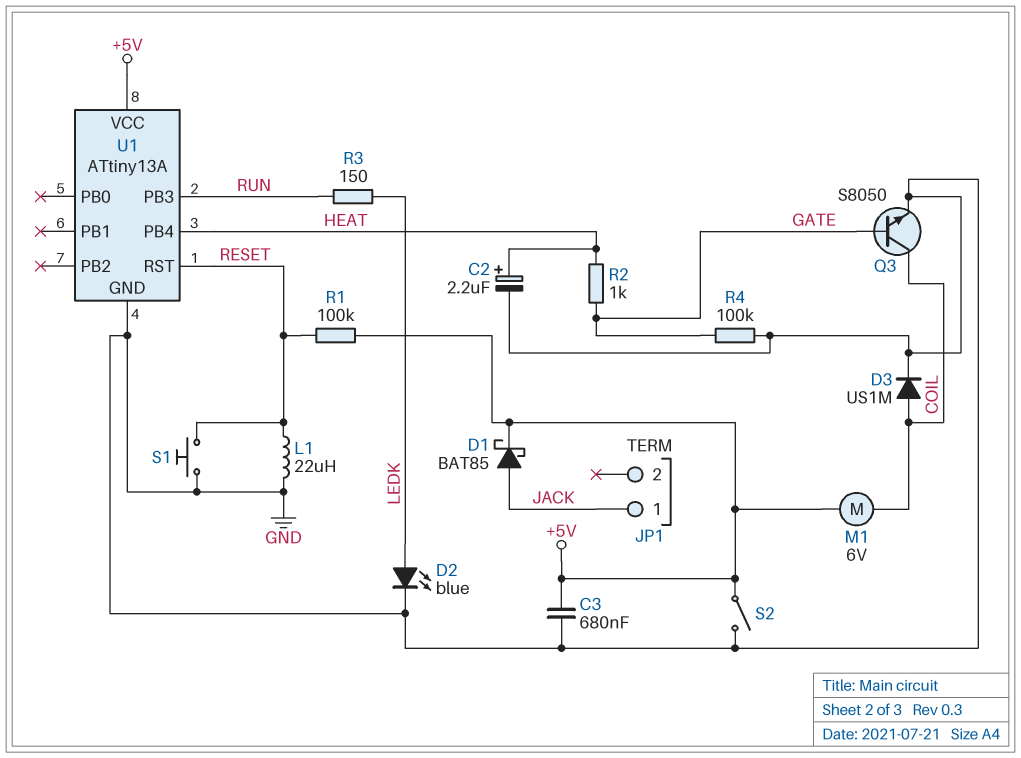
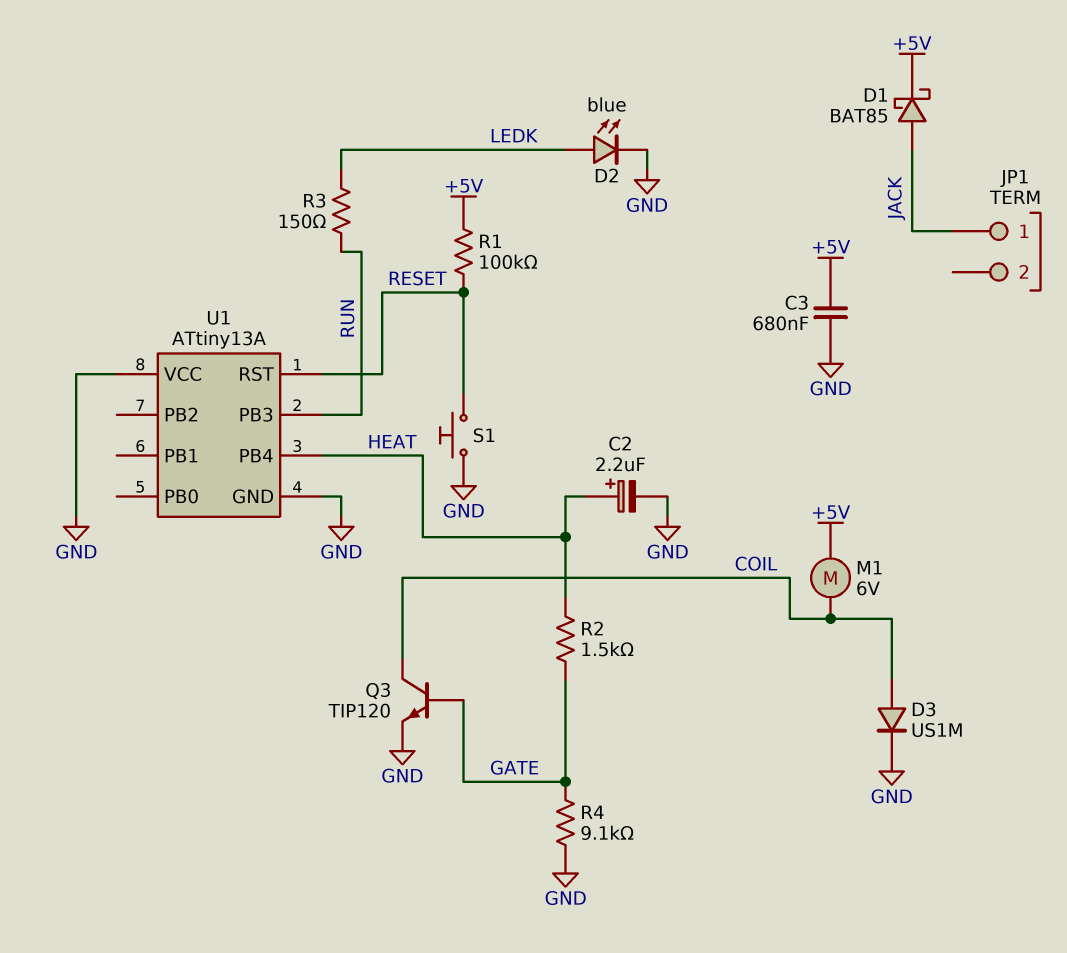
L1: 22uH (GND, RESET) -> none
Q3: NPN S8050 (B GATE, C COIL, E GND) -> NPN TIP120 (B GATE, C COIL, E GND)
R2: 1k (GATE, HEAT) -> 1.5k (GATE, HEAT)
R4: 100k (GATE, GND) -> 9.1k (GATE, GND)
S2: switch (+5V, GND) -> none
U1 pin VCC: +5V -> GND

